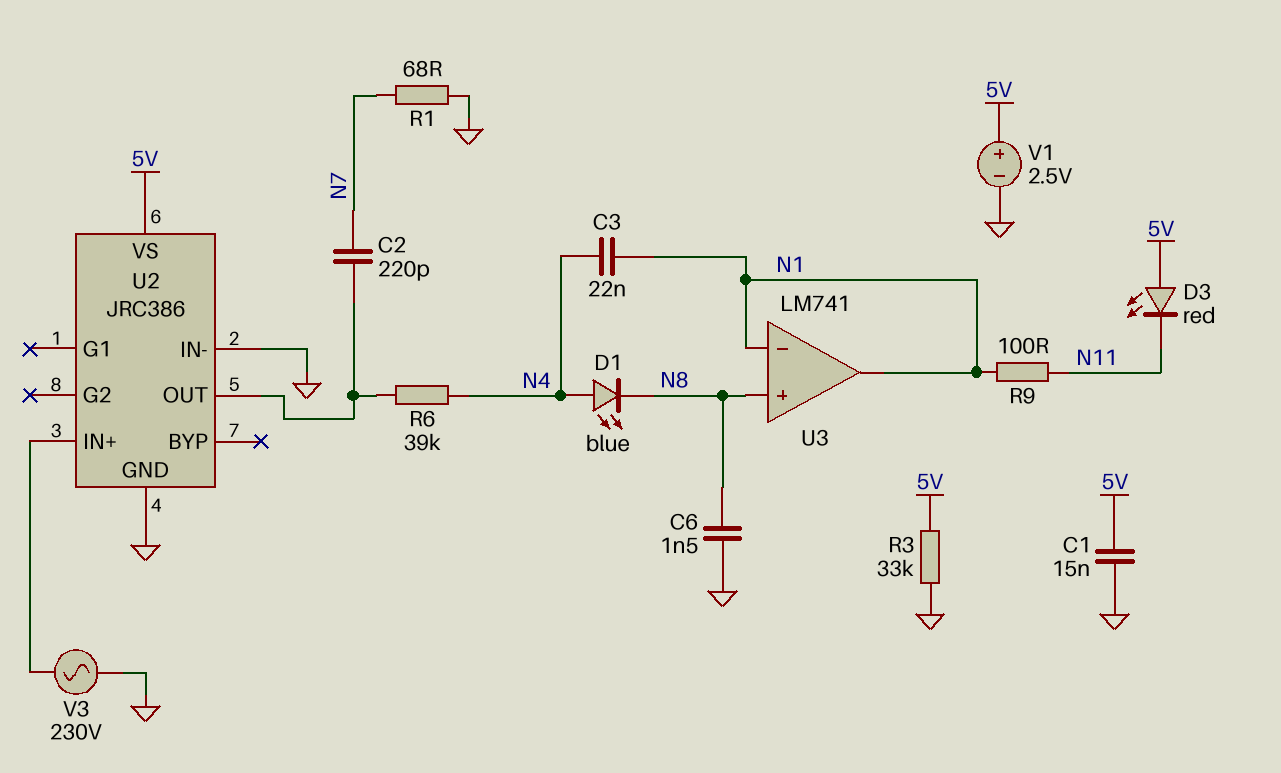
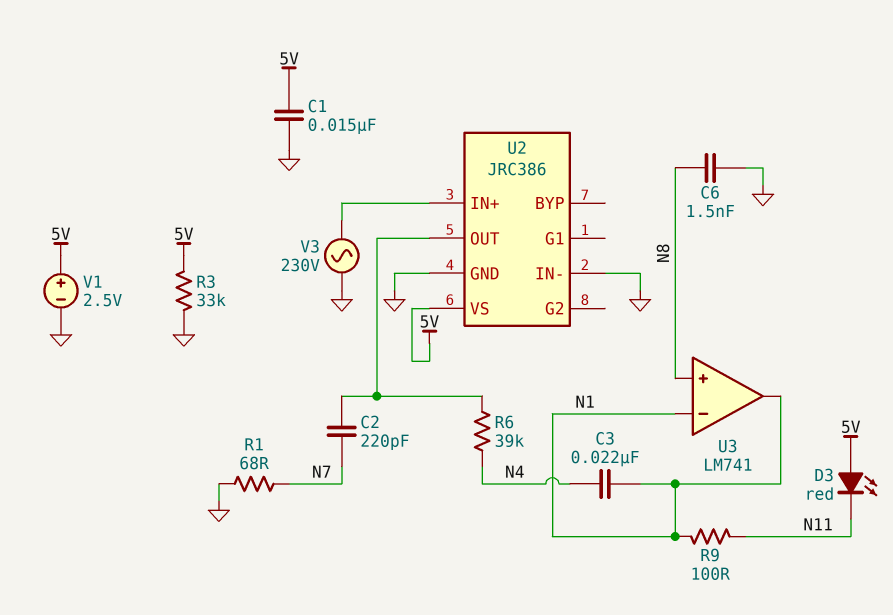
D1: LED blue (A N4, K N8) -> none

